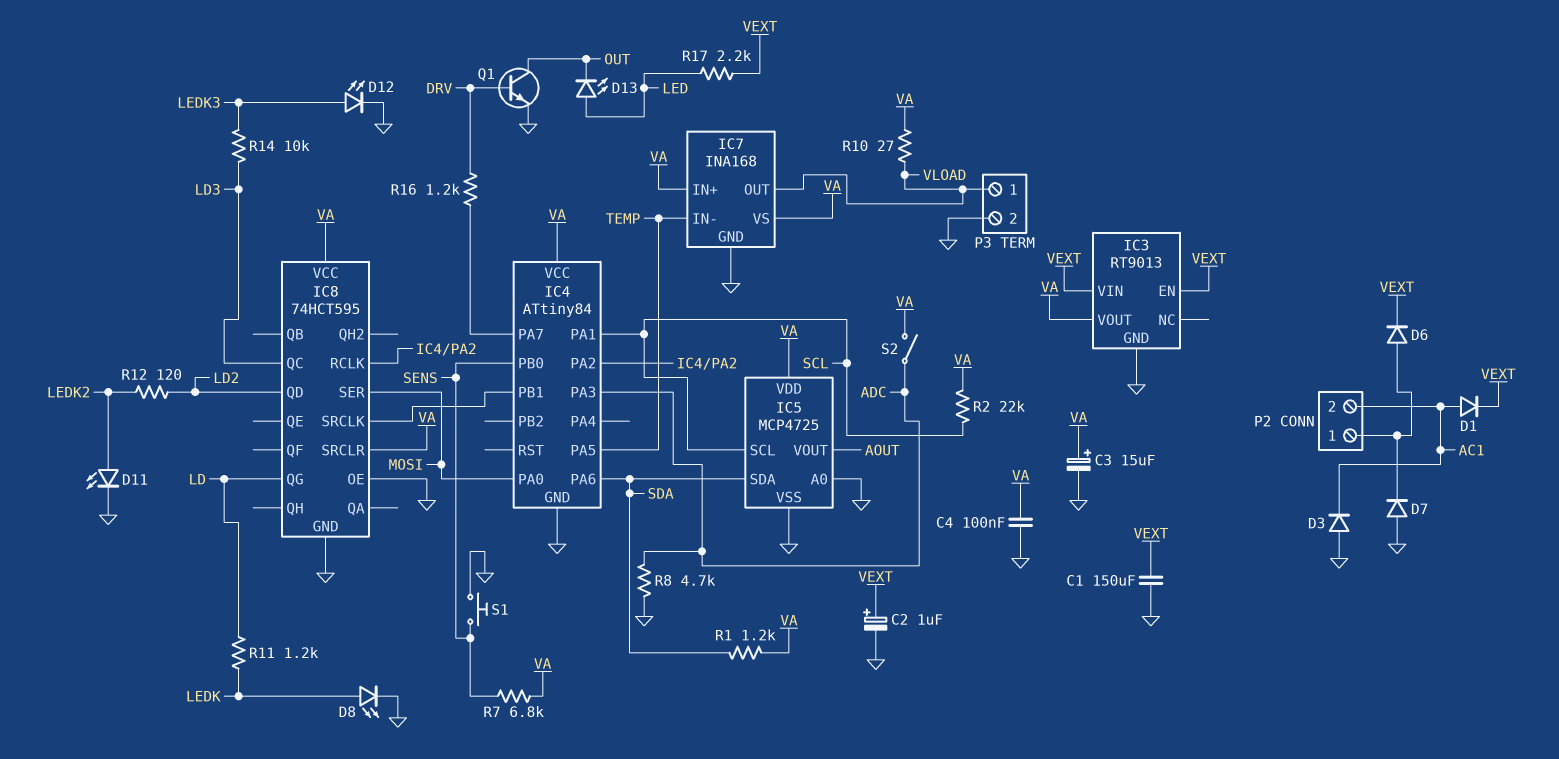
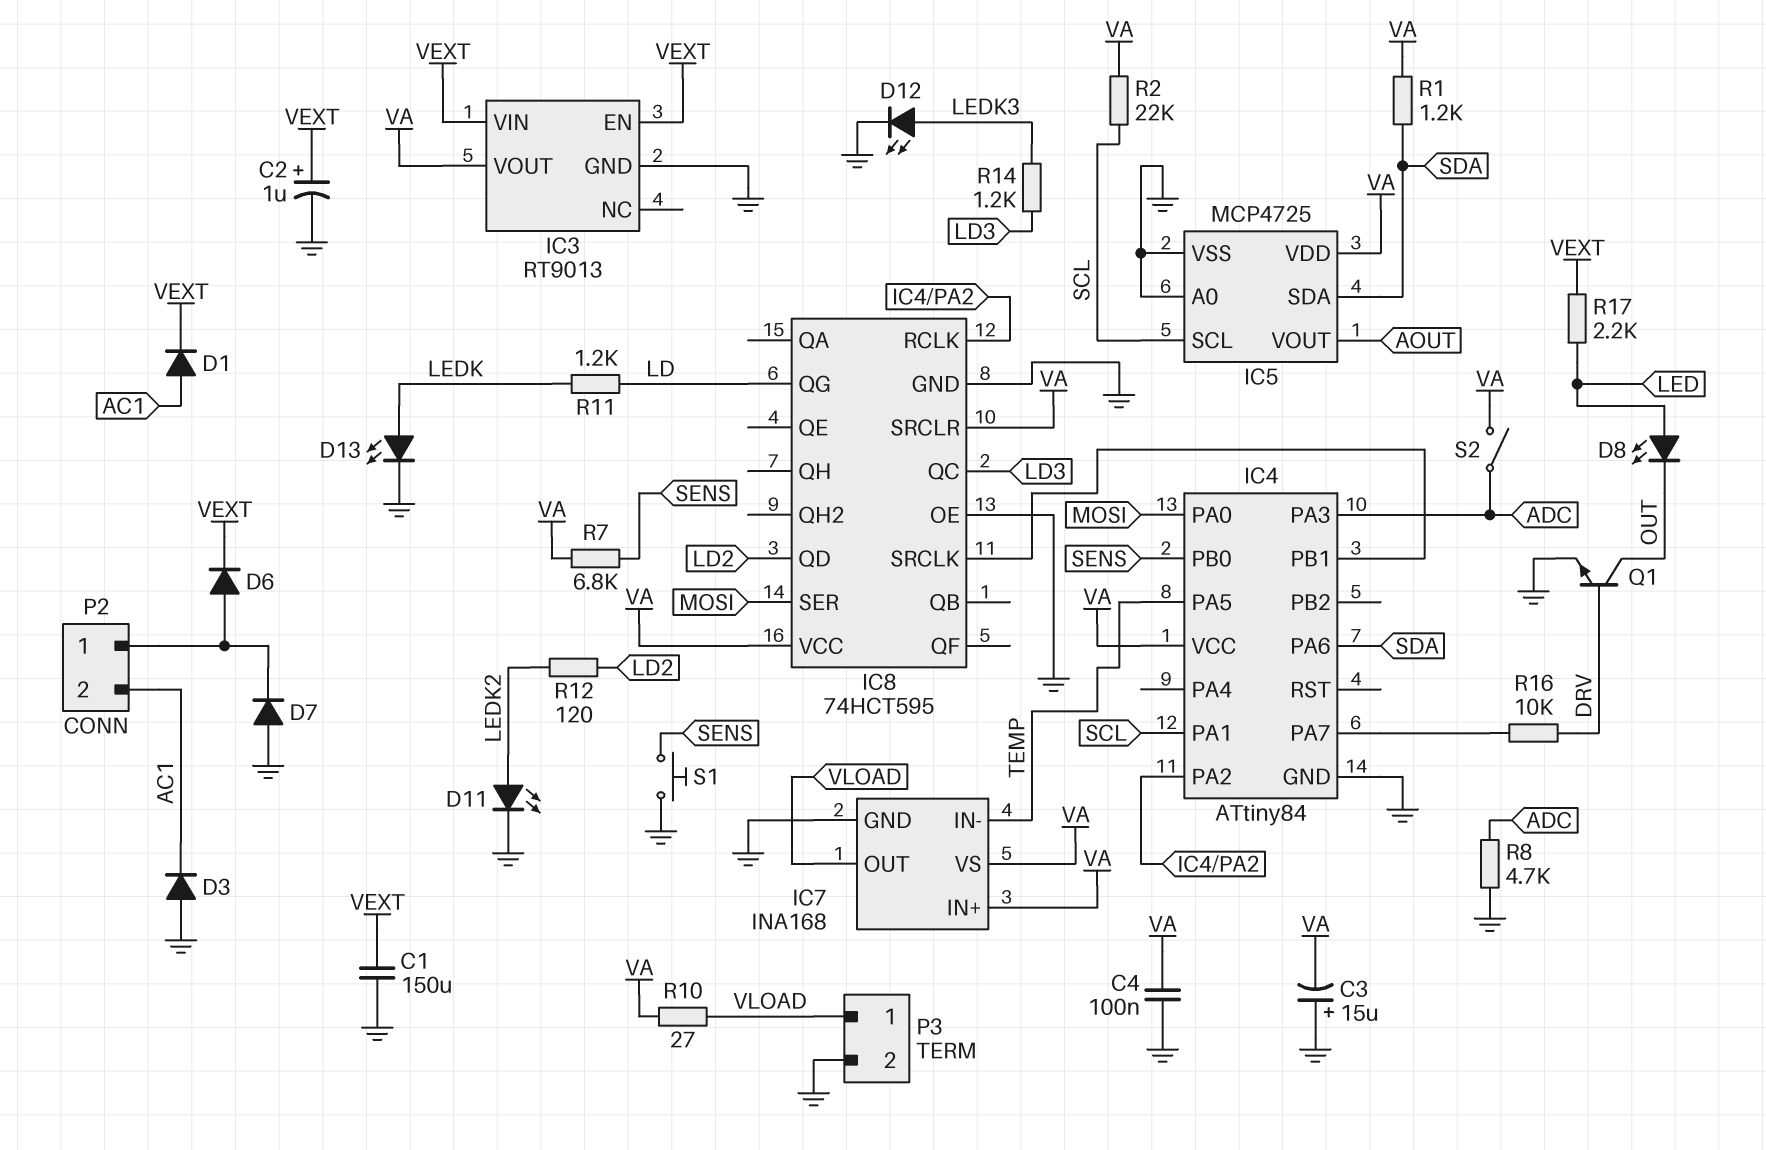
C3: 15uF (plus VA, minus GND) -> 15uF (plus GND, minus VA)
D8: LED (A LEDK, K GND) -> LED (A LED, K OUT)
D13: LED (A LED, K OUT) -> LED (A LEDK, K GND)
R14: 10k (LD3, LEDK3) -> 1.2k (LD3, LEDK3)
R16: 1.2k (DRV, IC4/PA7) -> 10k (DRV, IC4/PA7)

